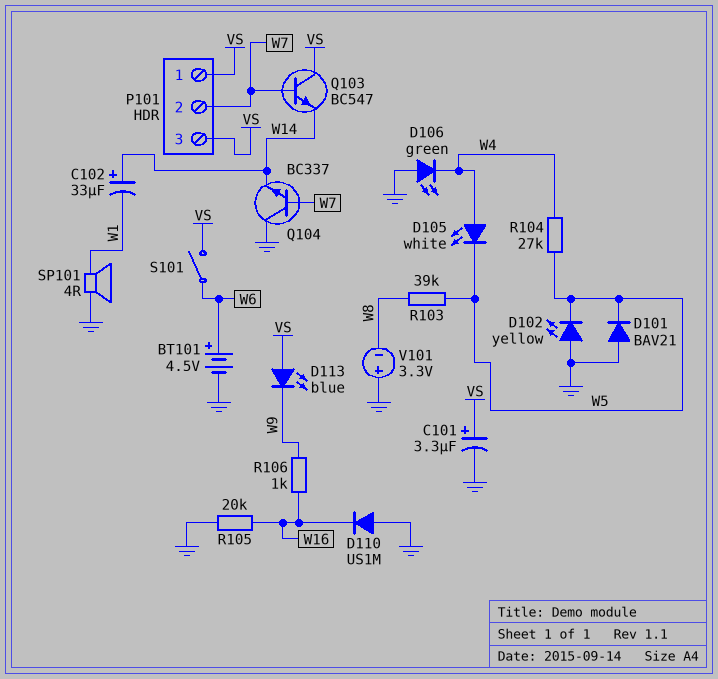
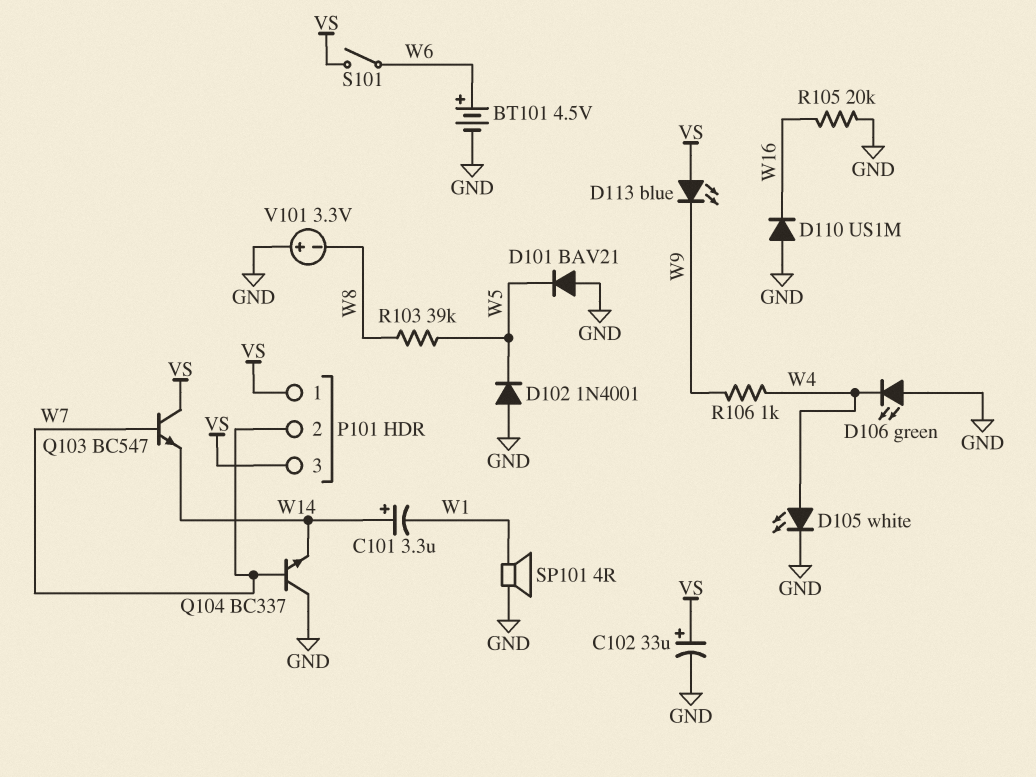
C101: 3.3uF (plus VS, minus GND) -> 3.3uF (plus W14, minus W1)
C102: 33uF (plus W14, minus W1) -> 33uF (plus VS, minus GND)
D102: LED yellow (A GND, K W5) -> diode 1N4001 (A GND, K W5)
D105: LED white (A W4, K W5) -> LED white (A W4, K GND)
R104: 27k (W4, W5) -> none
R106: 1k (W9, W16) -> 1k (W4, W9)

